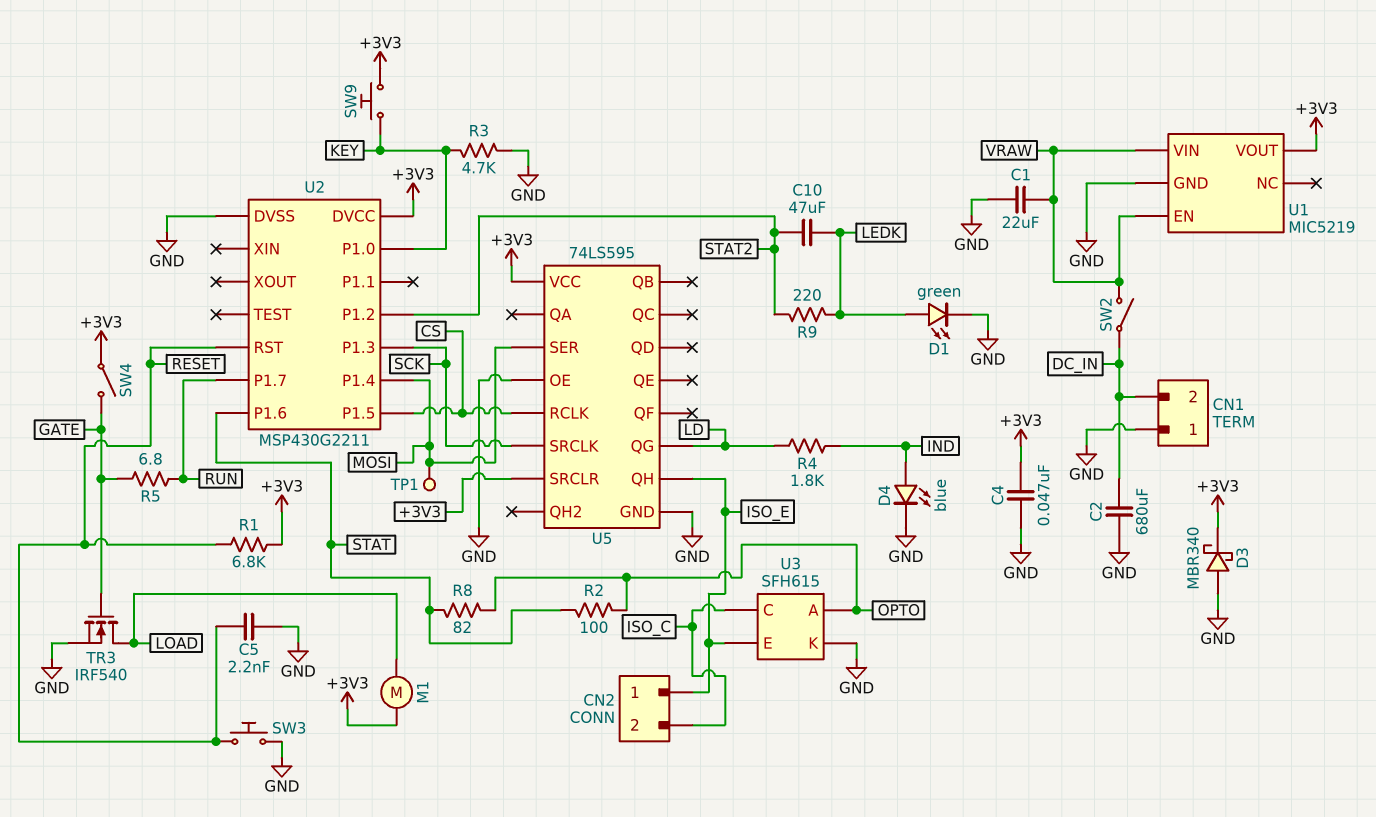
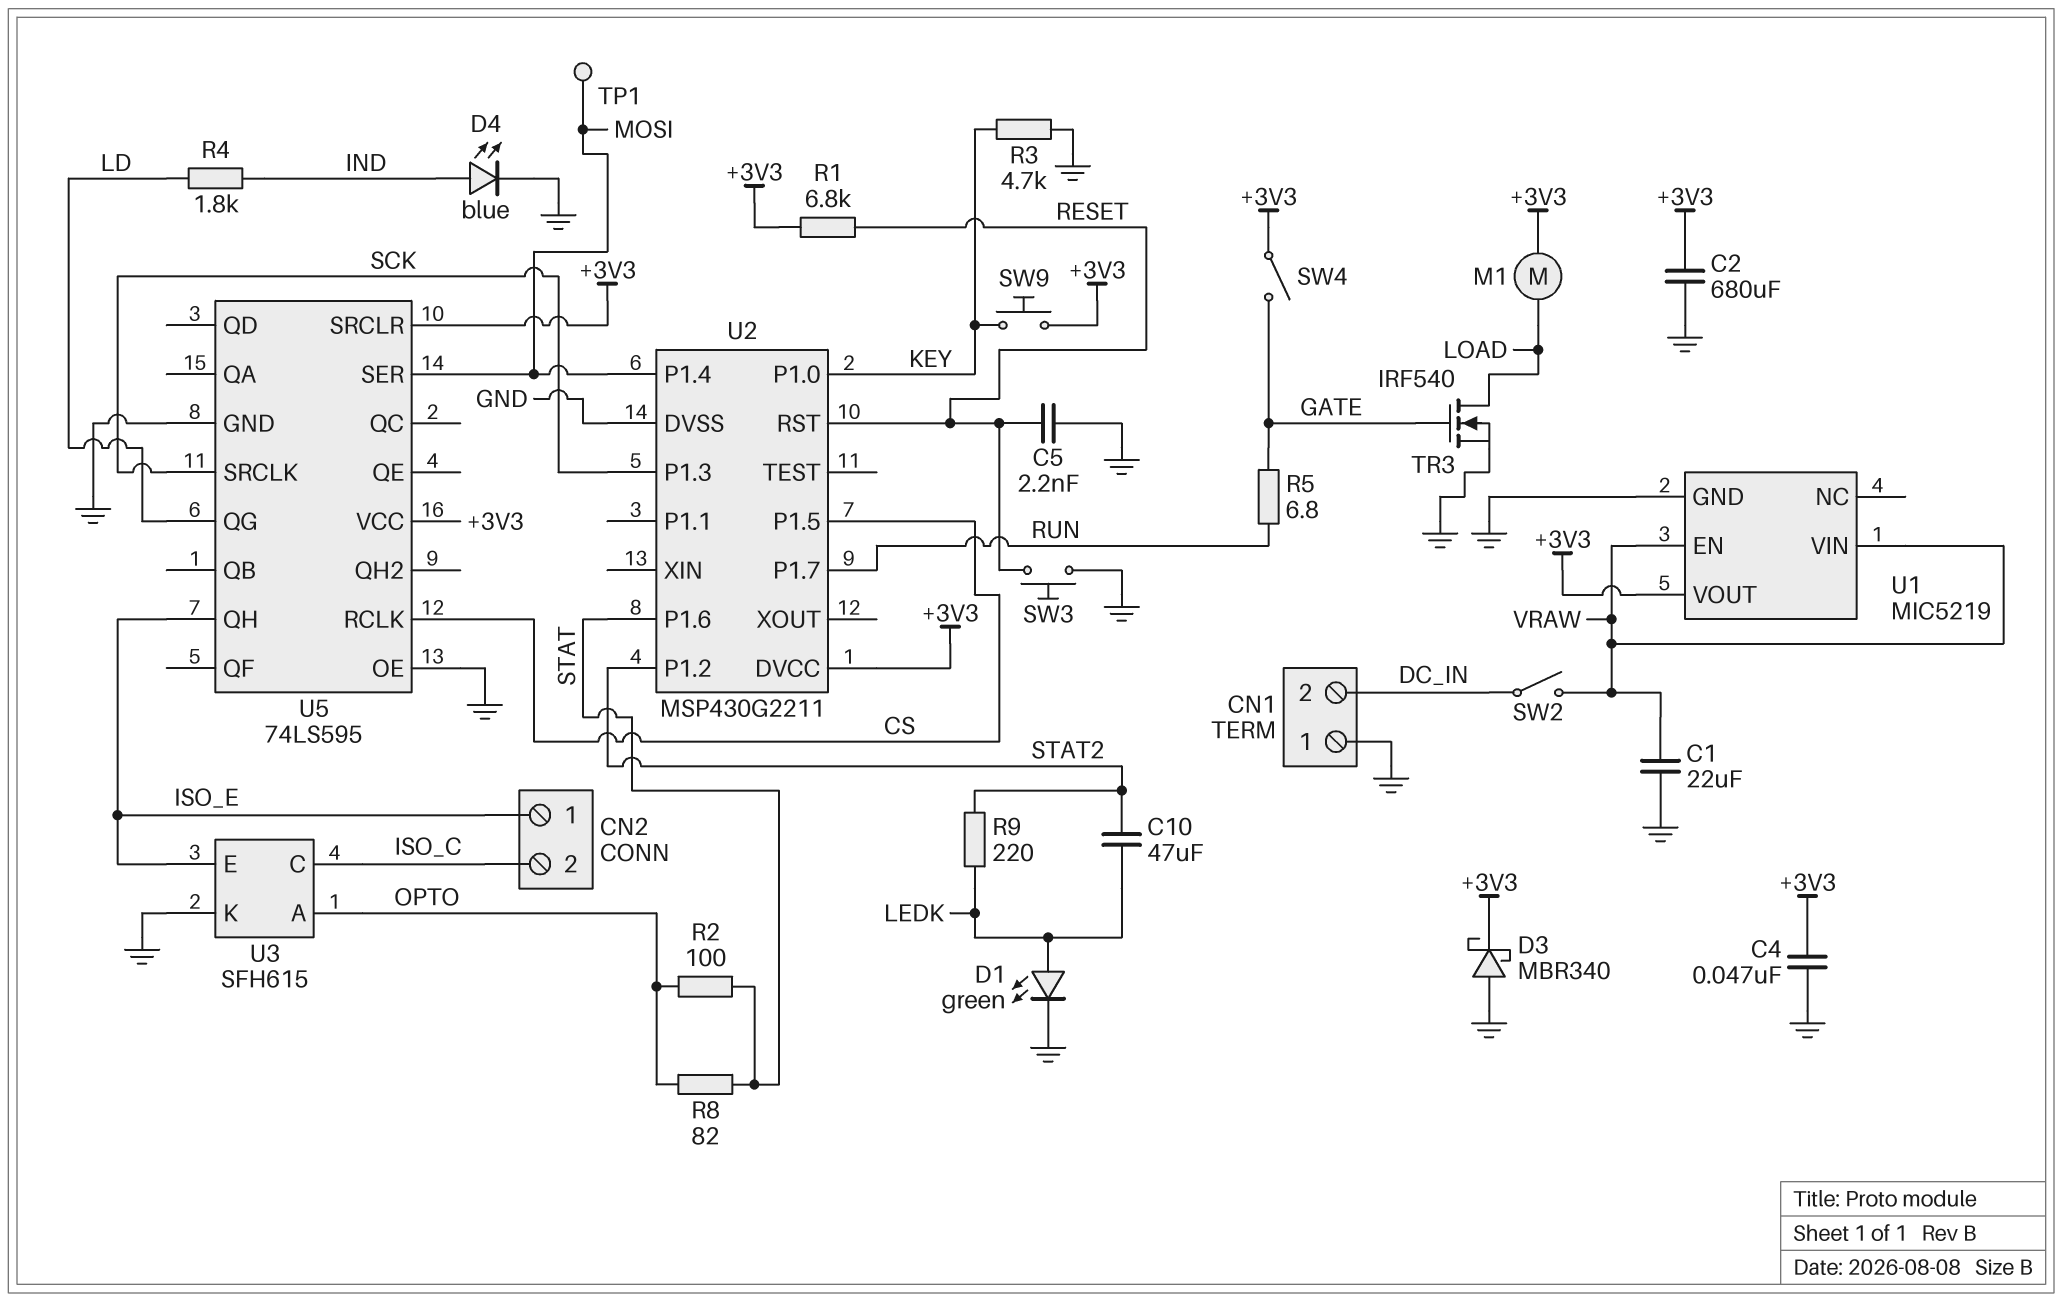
C2: 680uF (DC_IN, GND) -> 680uF (+3V3, GND)

